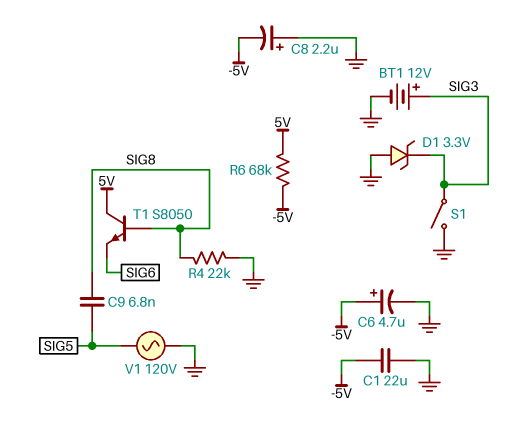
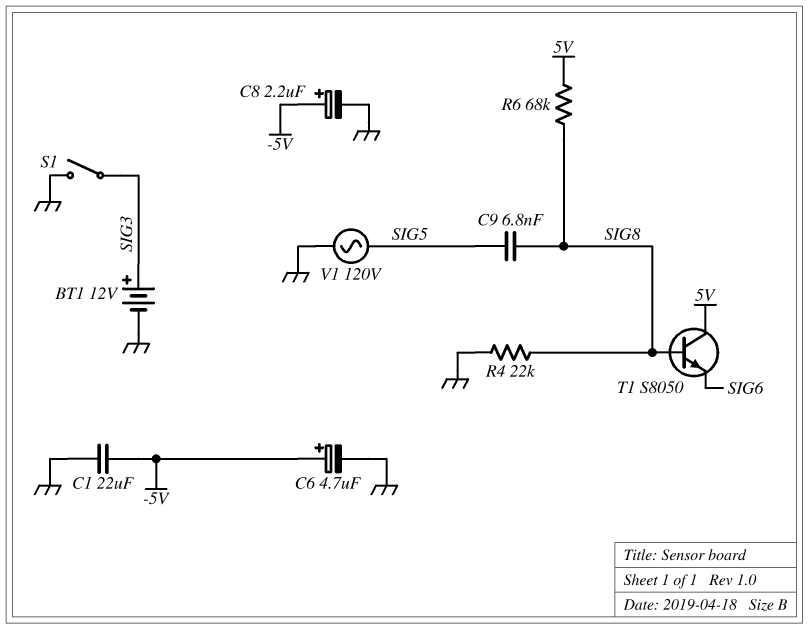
C8: 2.2uF (plus GND, minus -5V) -> 2.2uF (plus -5V, minus GND)
D1: zener 3.3V (A GND, K SIG3) -> none
R6: 68k (-5V, 5V) -> 68k (5V, SIG8)

